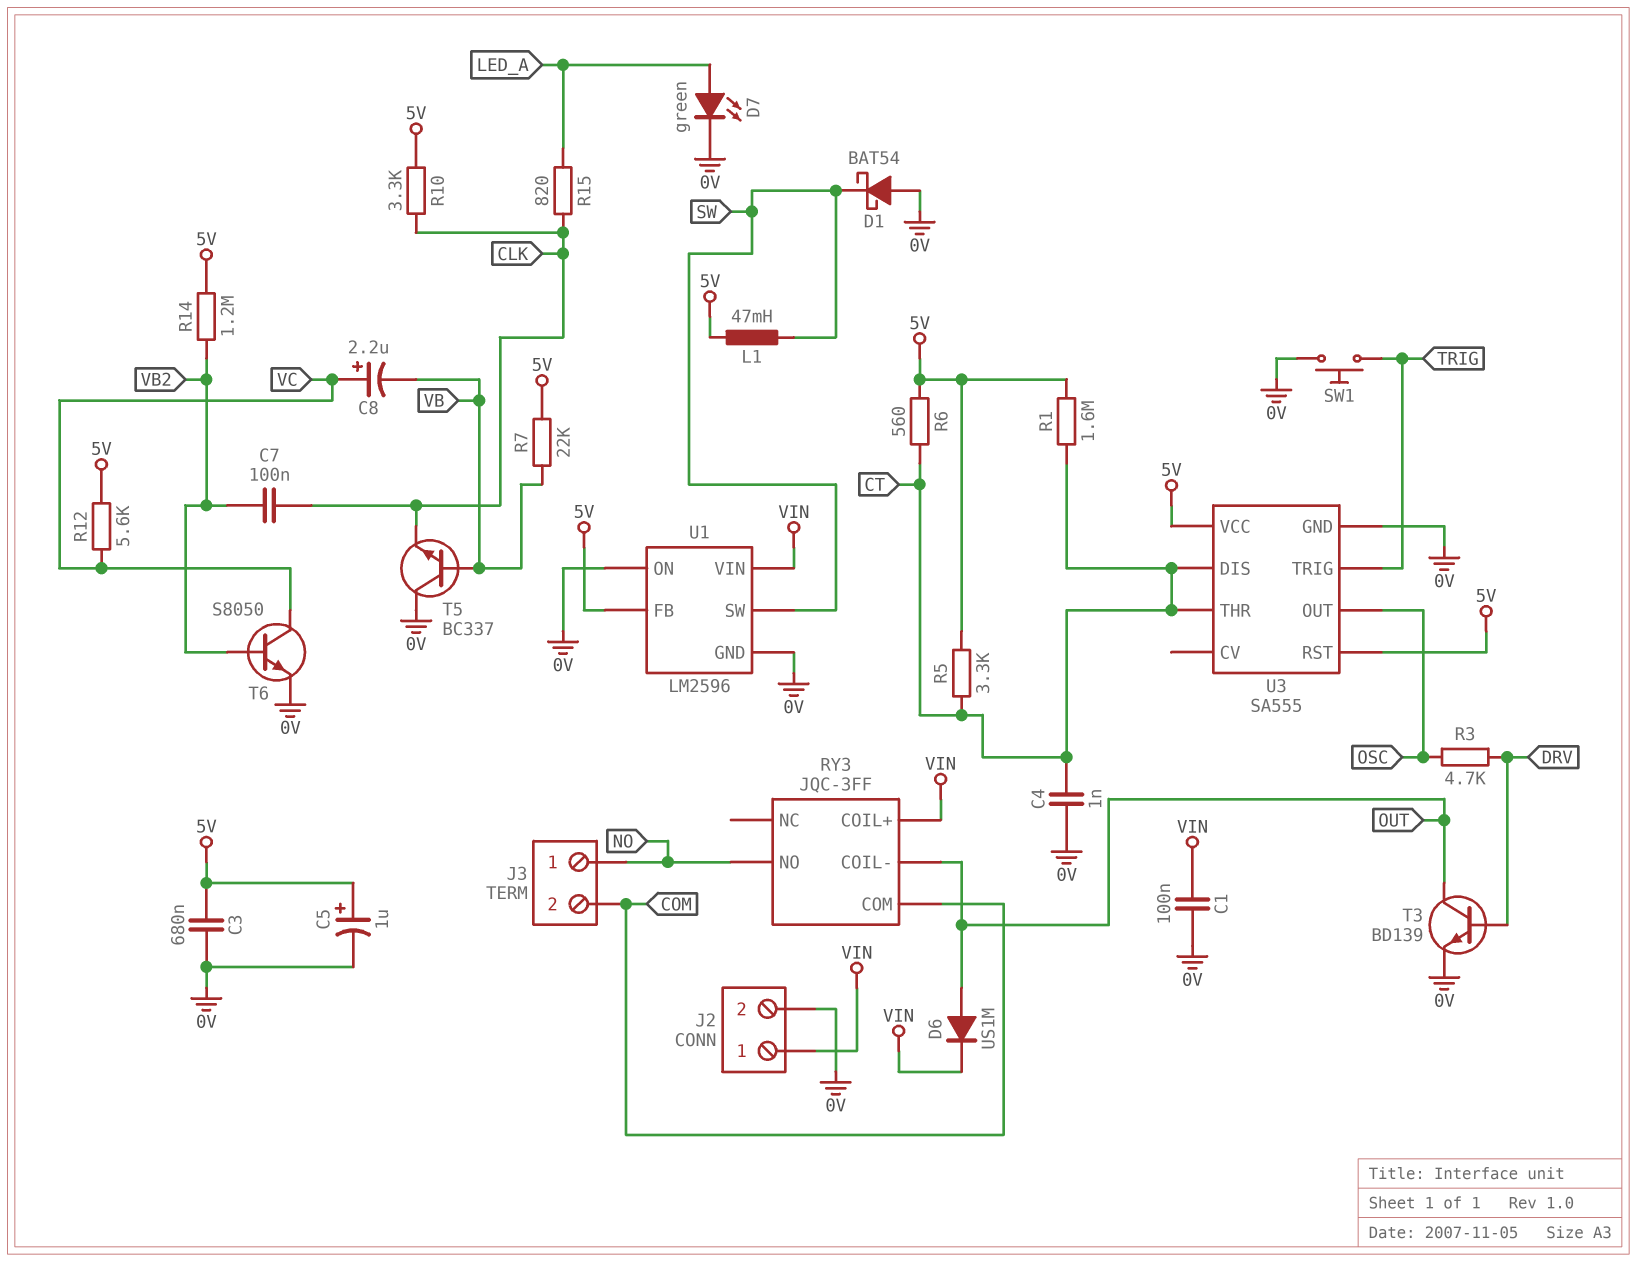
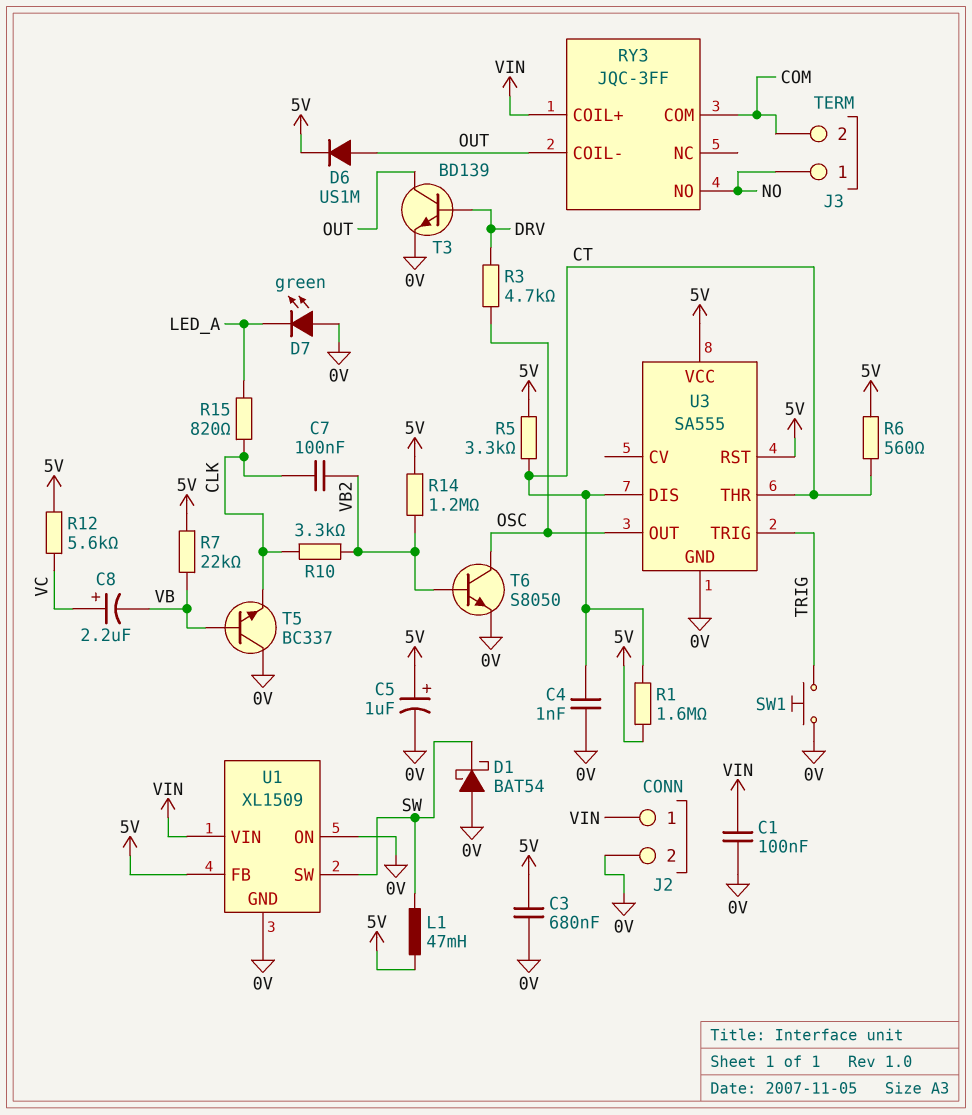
D6: diode US1M (A OUT, K VIN) -> diode US1M (A OUT, K 5V)
D7: LED green (A LED_A, K 0V) -> LED green (A 0V, K LED_A)
R10: 3.3k (5V, CLK) -> 3.3k (CLK, VB2)
T6: NPN S8050 (B VB2, C VC, E 0V) -> NPN S8050 (B VB2, C OSC, E 0V)
U1: LM2596 -> XL1509

